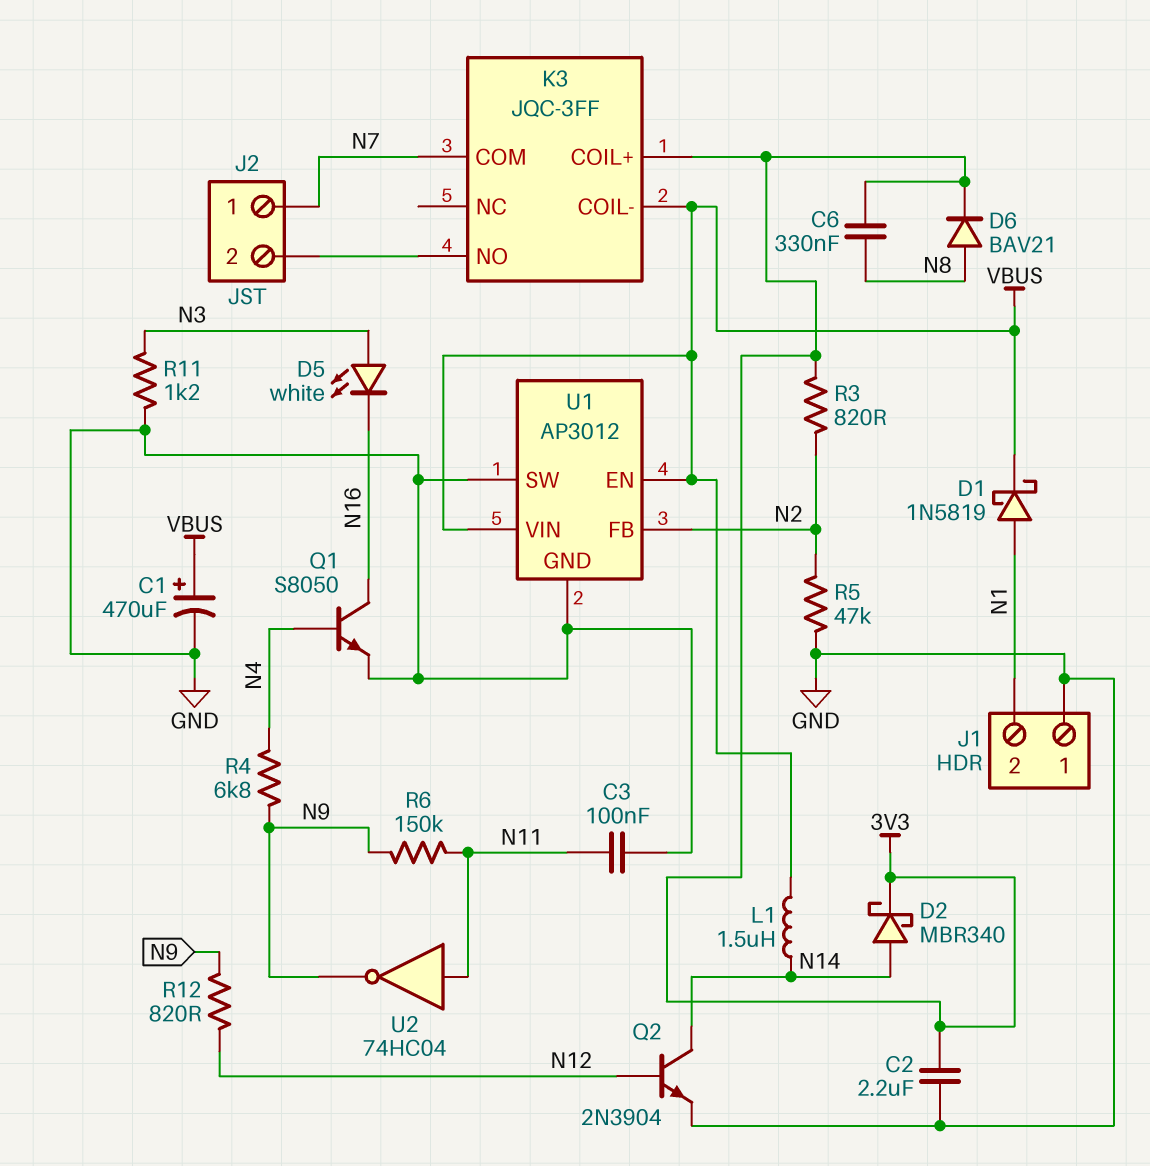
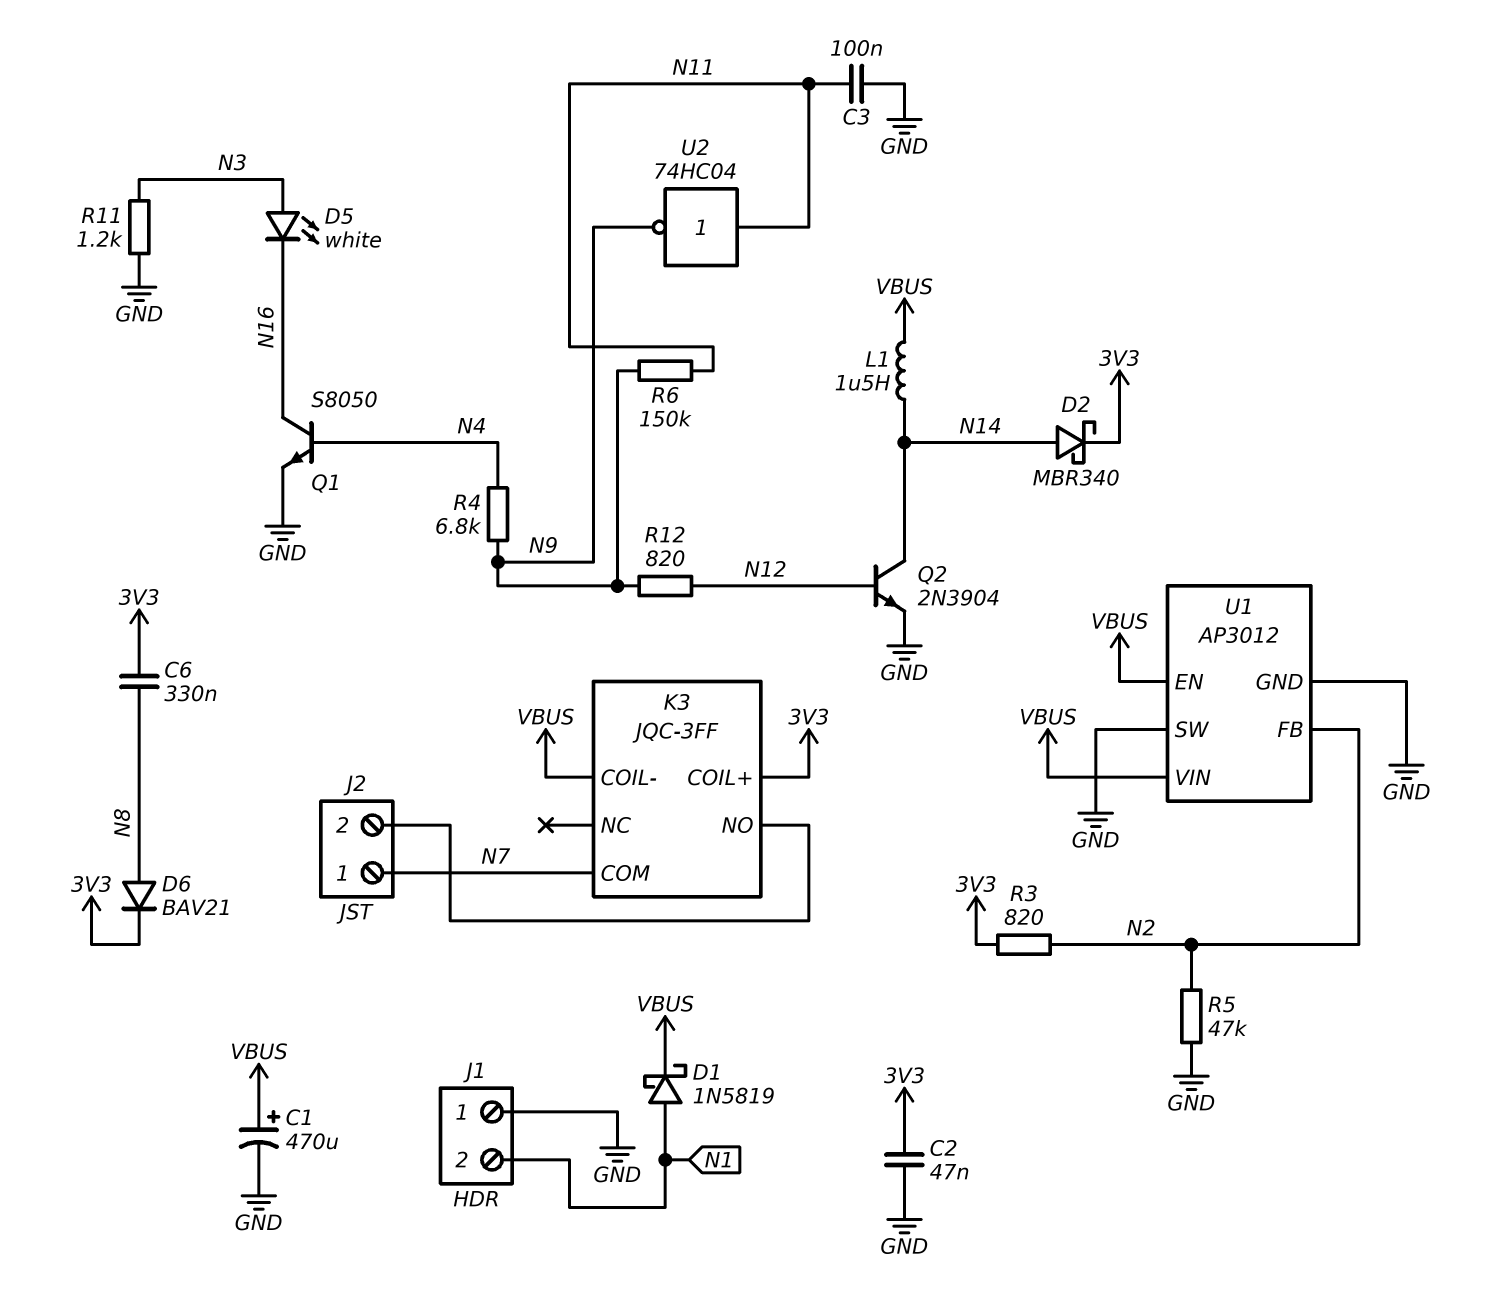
C2: 2.2uF (3V3, GND) -> 47nF (3V3, GND)

